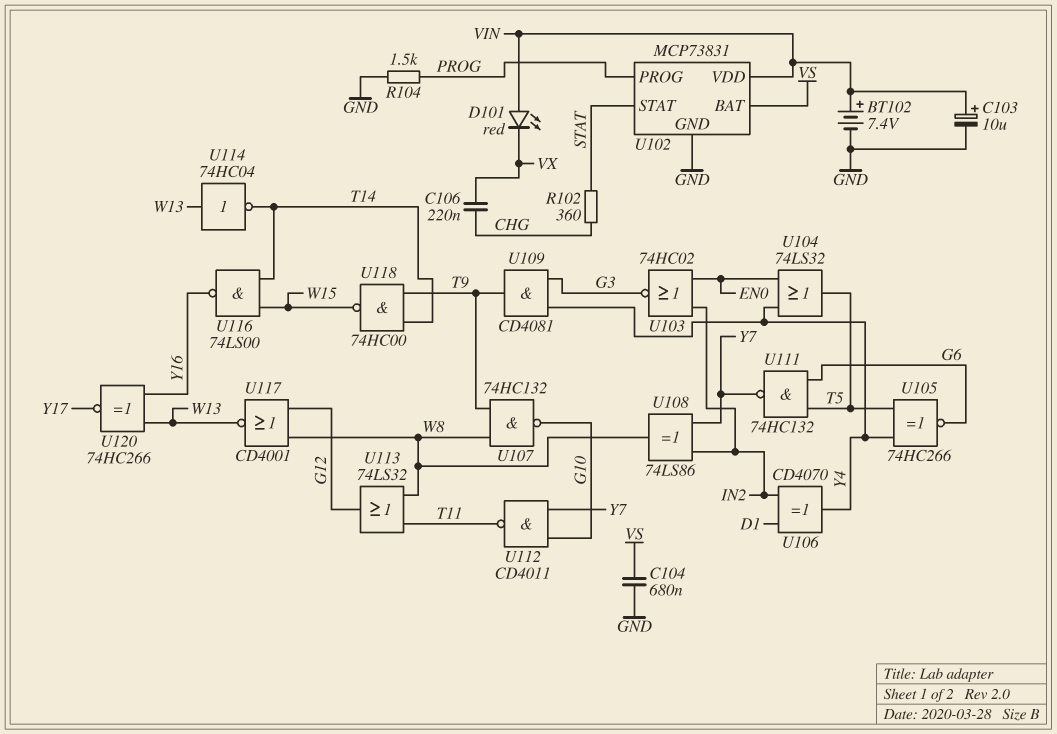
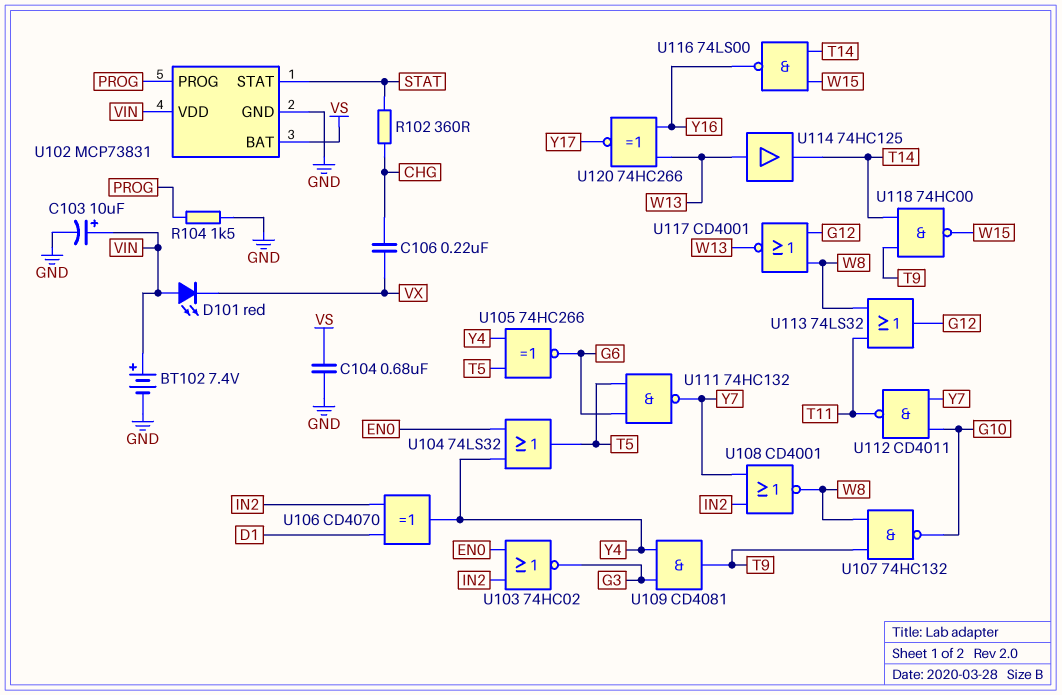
U108: XOR 74LS86 (in IN2, in Y7, out W8) -> NOR CD4001 (in IN2, in Y7, out W8)
U114: NOT 74HC04 (in W13, out T14) -> buffer 74HC125 (in W13, out T14)

